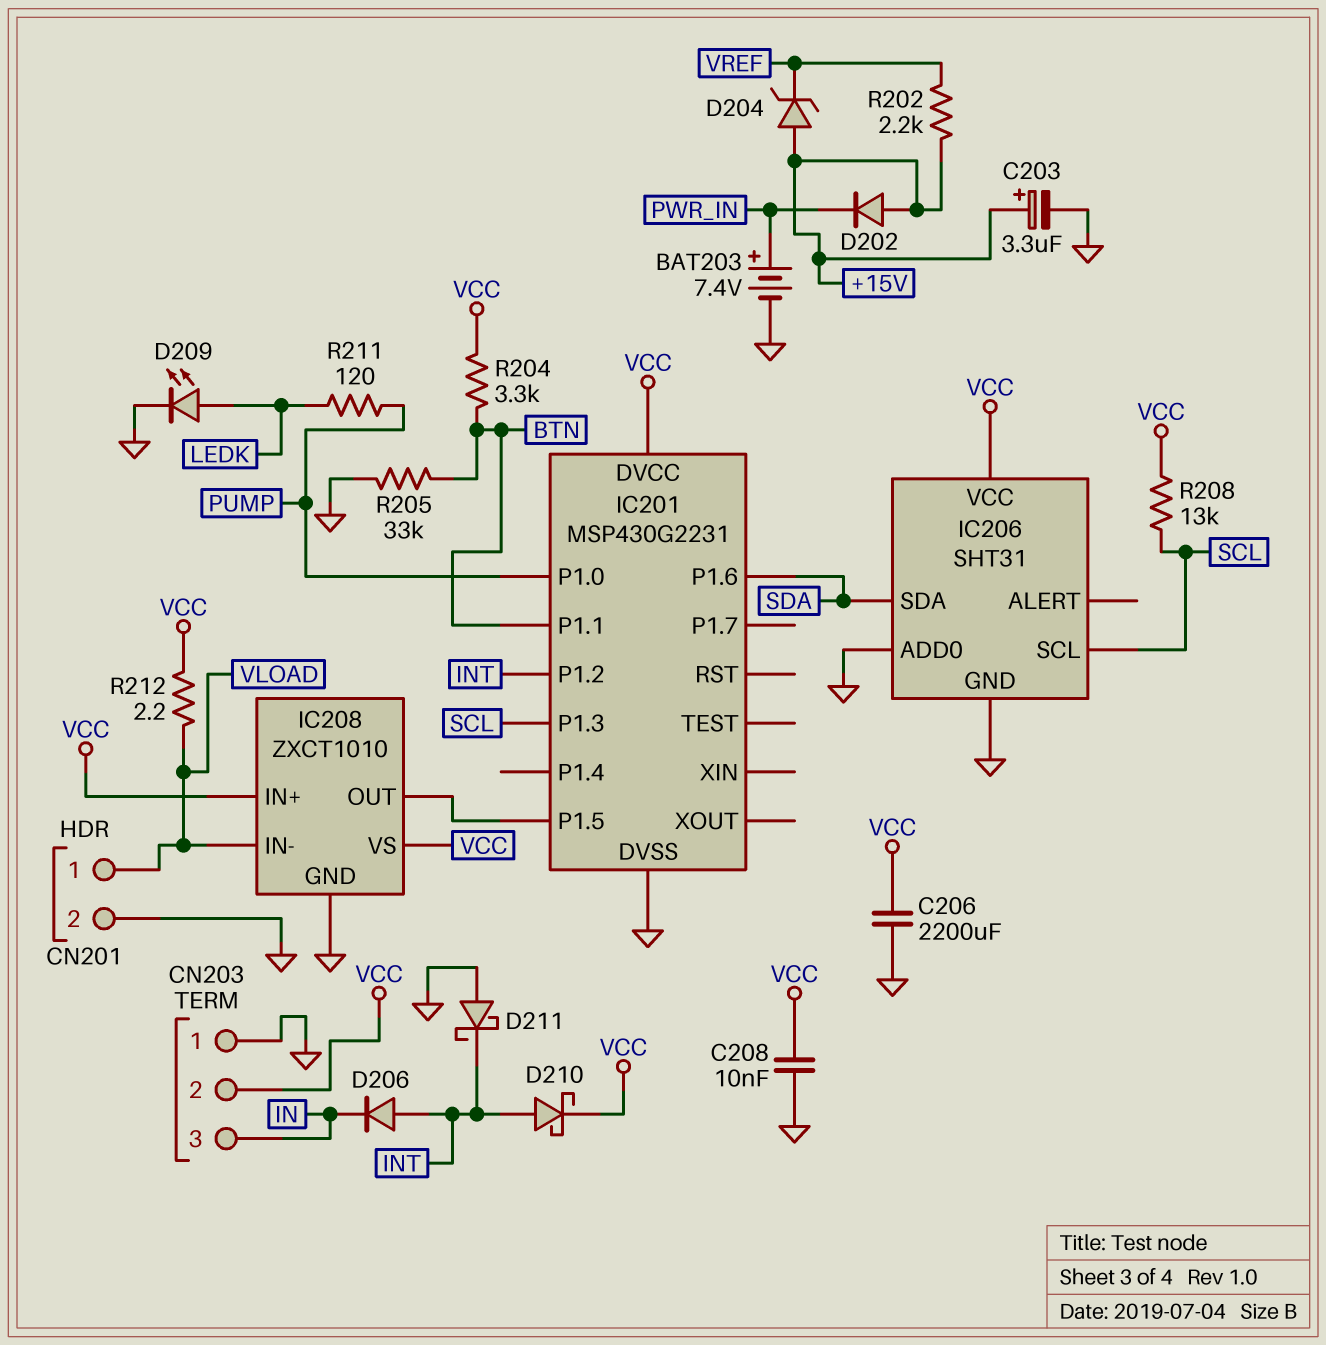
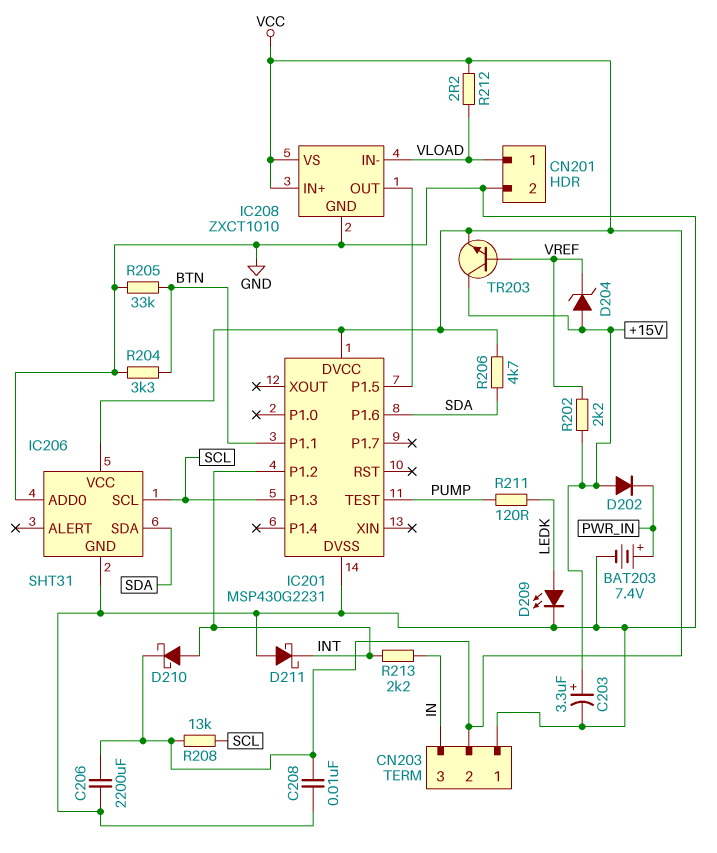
D206: diode (A INT, K IN) -> none
IC201 pin P1.0: PUMP -> none
IC201 pin TEST: none -> PUMP
R204: 3.3k (BTN, VCC) -> 3.3k (BTN, GND)
R206: none -> 4.7k (SDA, VCC)
R213: none -> 2.2k (IN, INT)
TR203: none -> NPN (B VREF, C +15V, E VCC)

